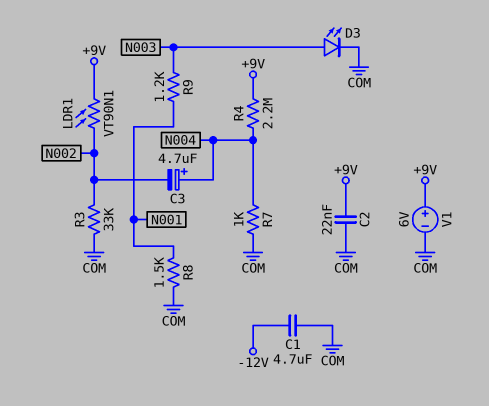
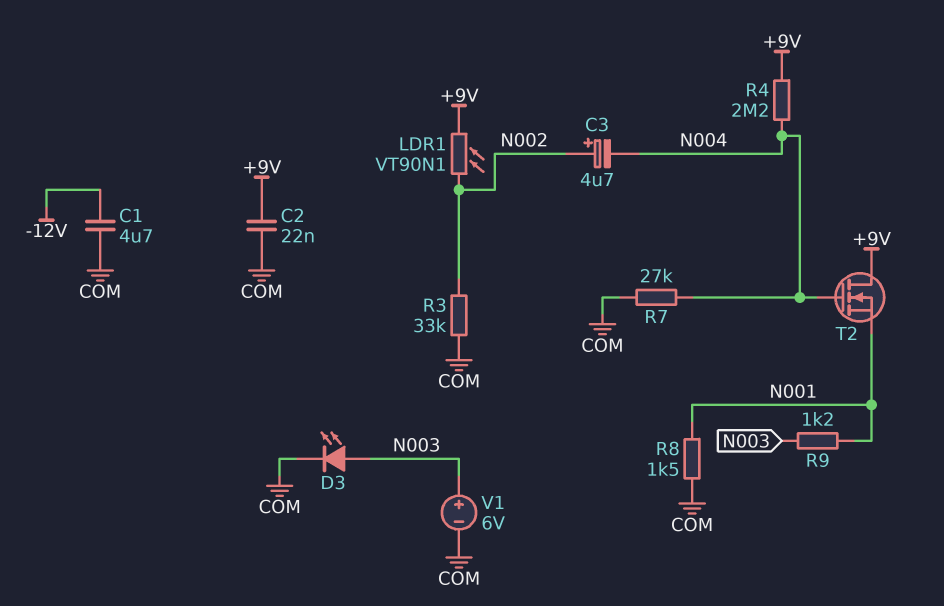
C3: 4.7uF (plus N004, minus N002) -> 4.7uF (plus N002, minus N004)
R7: 1k (COM, N004) -> 27k (COM, N004)
T2: none -> NMOS (G N004, D +9V, S N001)
V1: 6V (plus +9V, minus COM) -> 6V (plus N003, minus COM)

